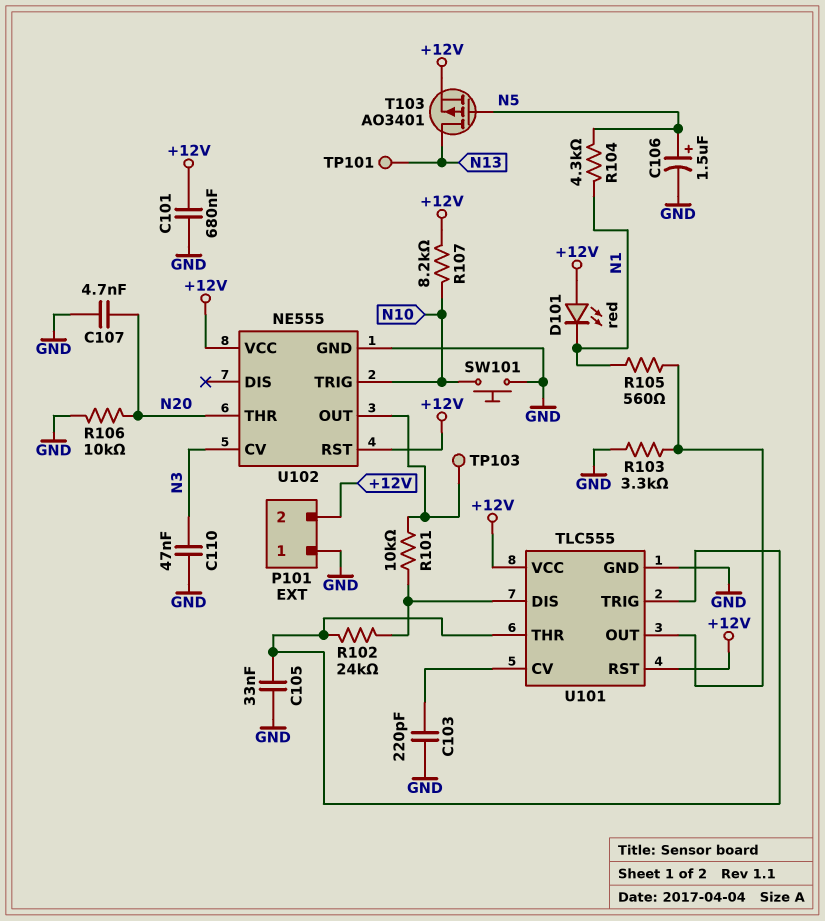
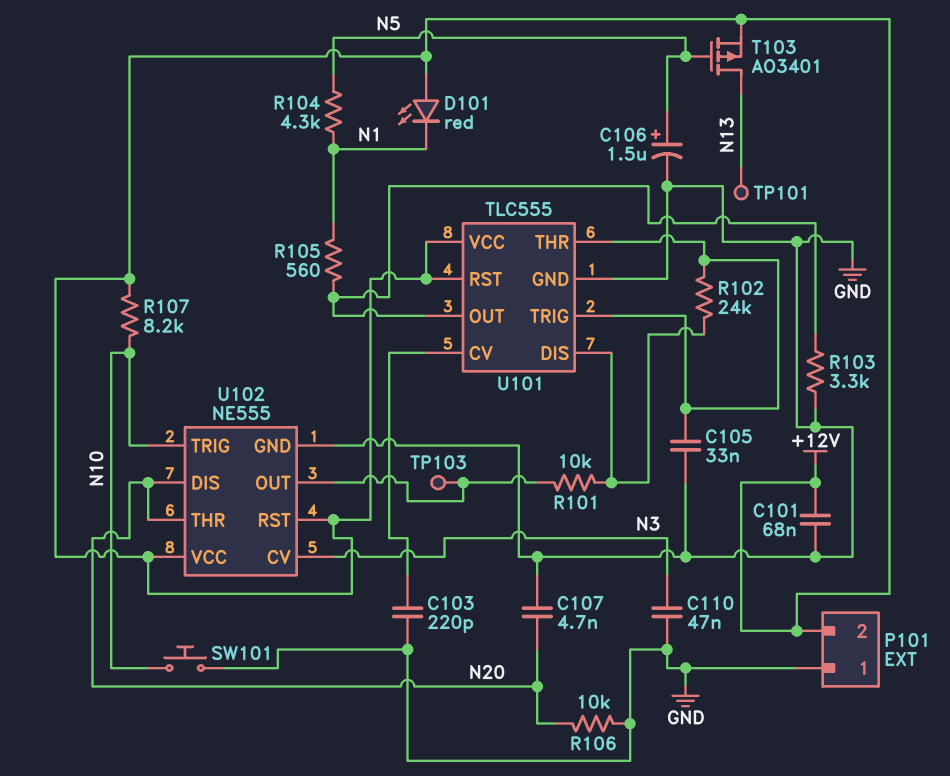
C101: 680nF (+12V, GND) -> 68nF (+12V, GND)
U102 pin DIS: none -> N20

